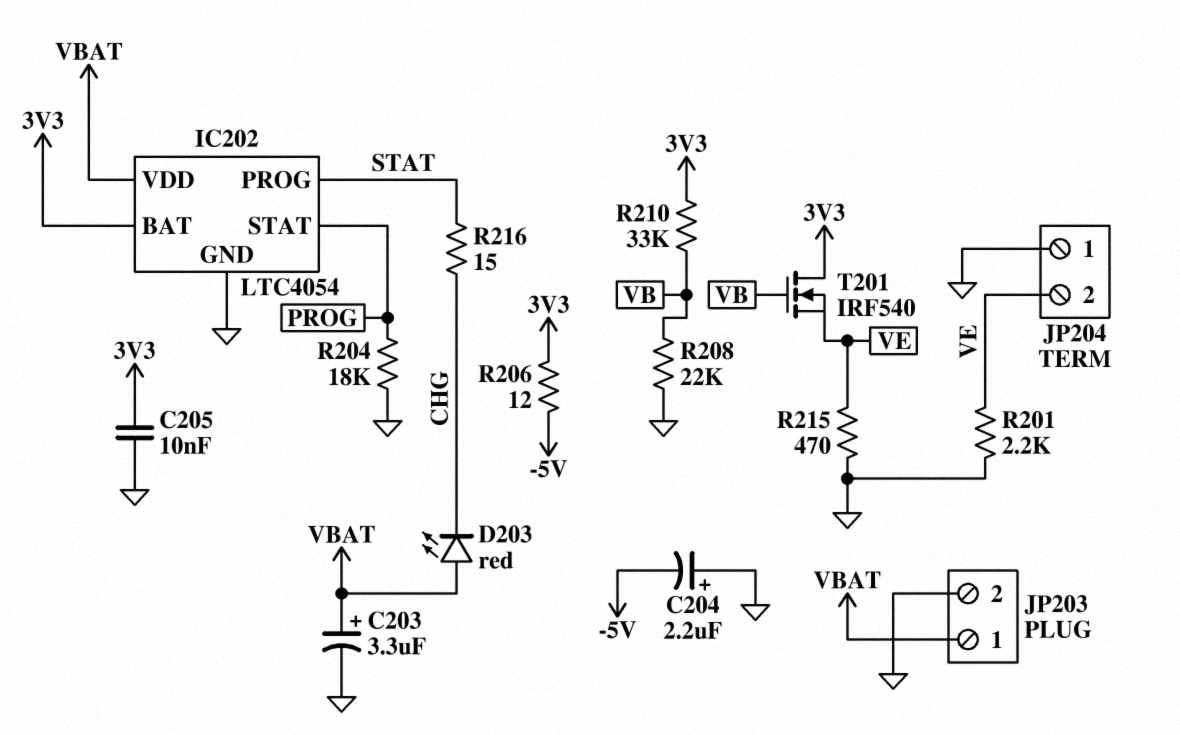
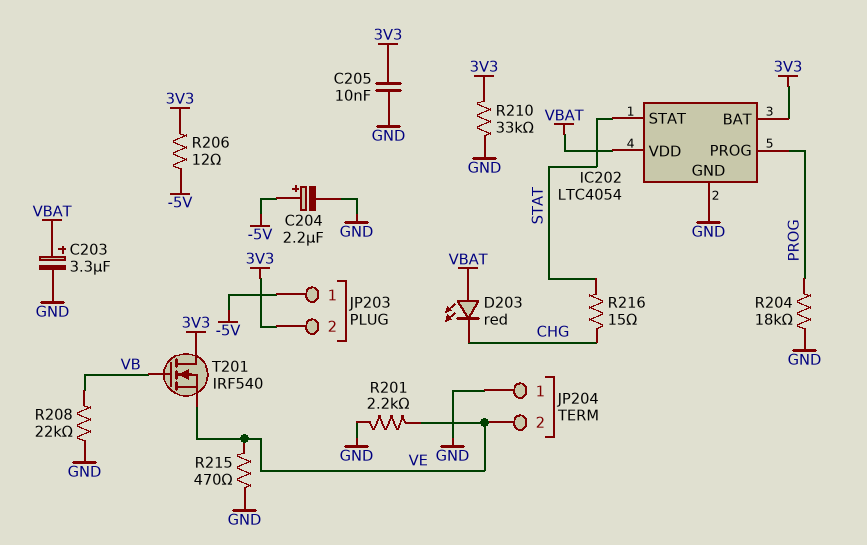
C204: 2.2uF (plus GND, minus -5V) -> 2.2uF (plus -5V, minus GND)
IC202 pin PROG: STAT -> PROG
IC202 pin STAT: PROG -> STAT
JP203 pin 1: VBAT -> -5V
JP203 pin 2: GND -> 3V3
R210: 33k (3V3, VB) -> 33k (3V3, GND)

